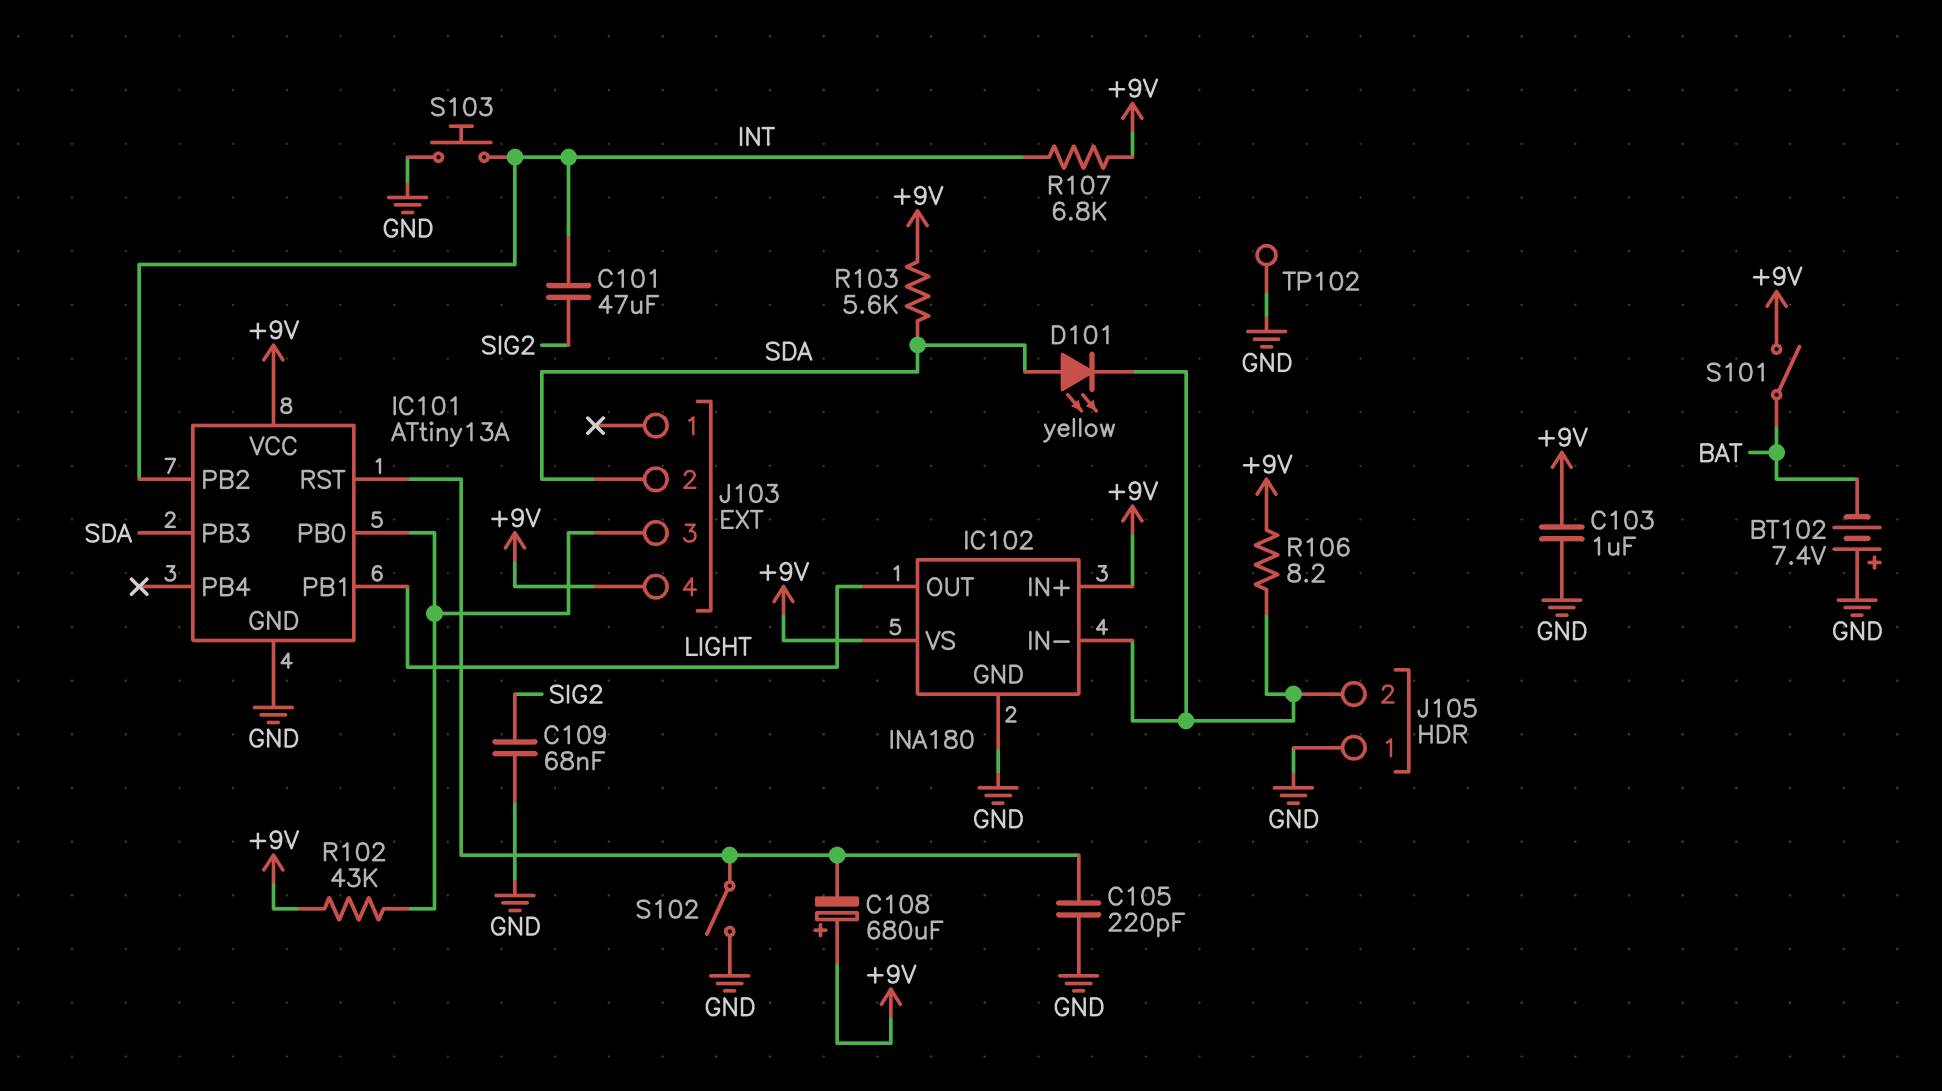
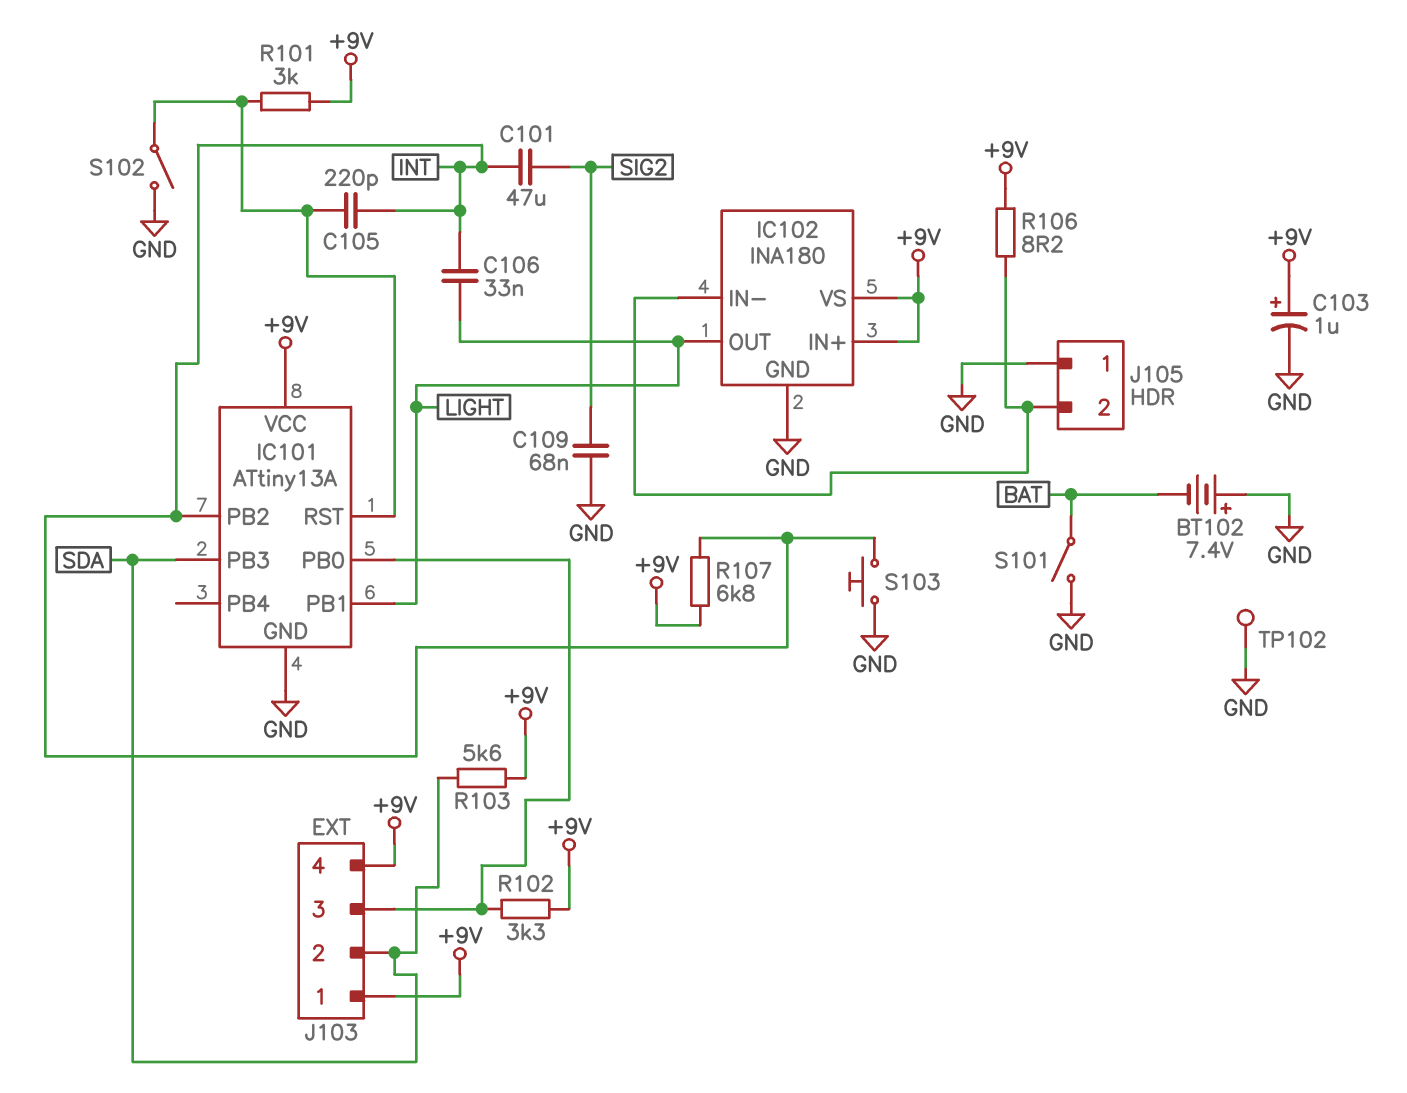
C103: 1uF (+9V, GND) -> 1uF (plus +9V, minus GND)
C105: 220pF (GND, IC101/RST) -> 220pF (IC101/RST, INT)
C106: none -> 33nF (INT, LIGHT)
C108: 680uF (plus +9V, minus IC101/RST) -> none
D101: LED yellow (A SDA, K IC102/IN-) -> none
J103 pin 1: none -> +9V
R101: none -> 3k (+9V, IC101/RST)
R102: 43k (+9V, IC101/PB0) -> 3.3k (+9V, IC101/PB0)
S101: switch (+9V, BAT) -> switch (BAT, GND)

